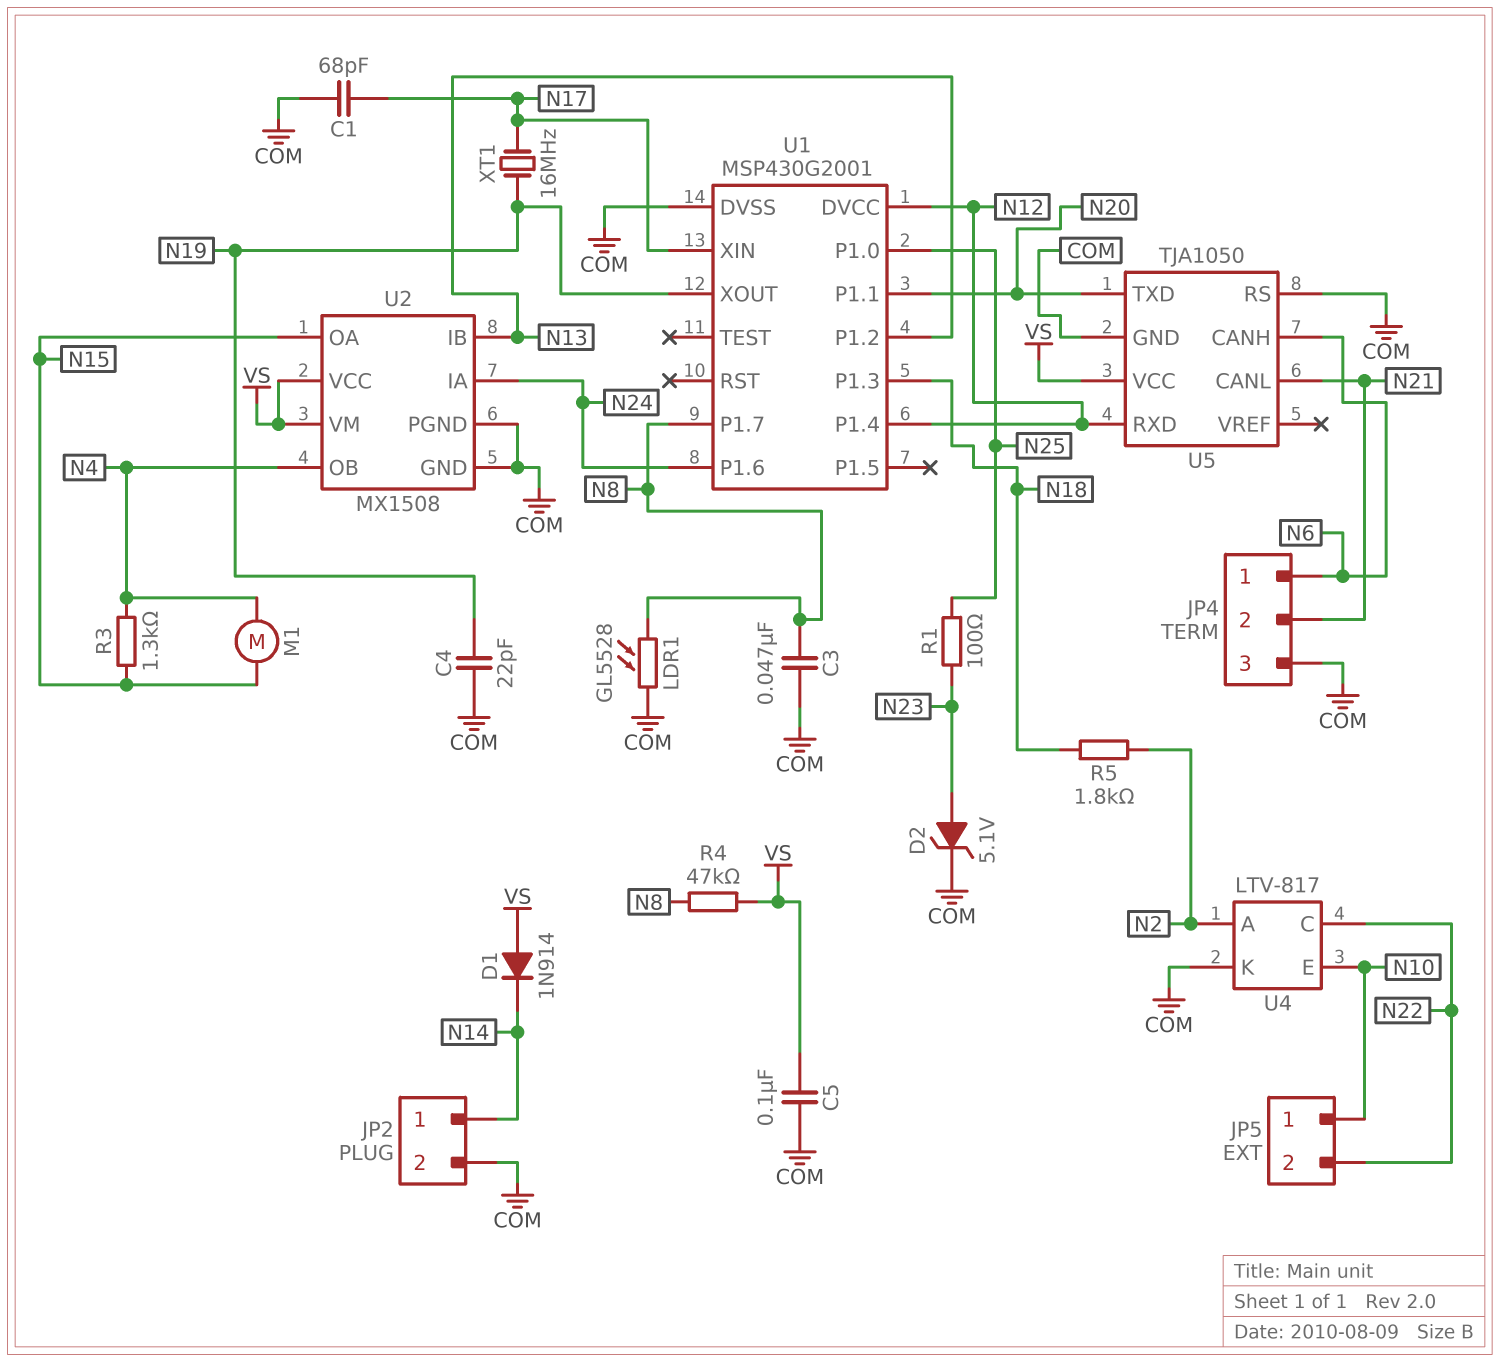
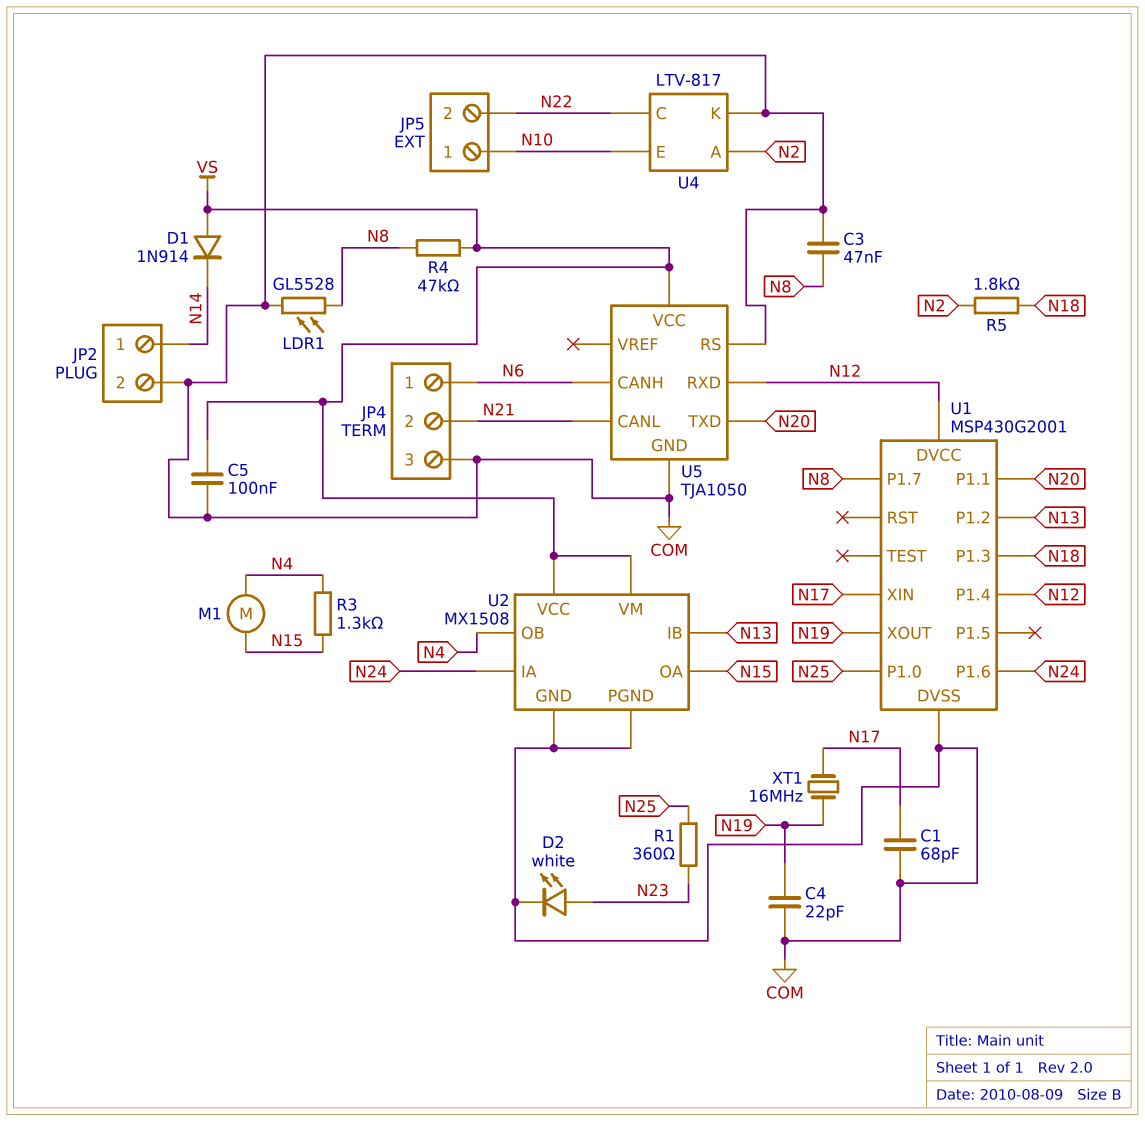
D2: zener 5.1V (A N23, K COM) -> LED white (A N23, K COM)
R1: 100 (N23, N25) -> 360 (N23, N25)

